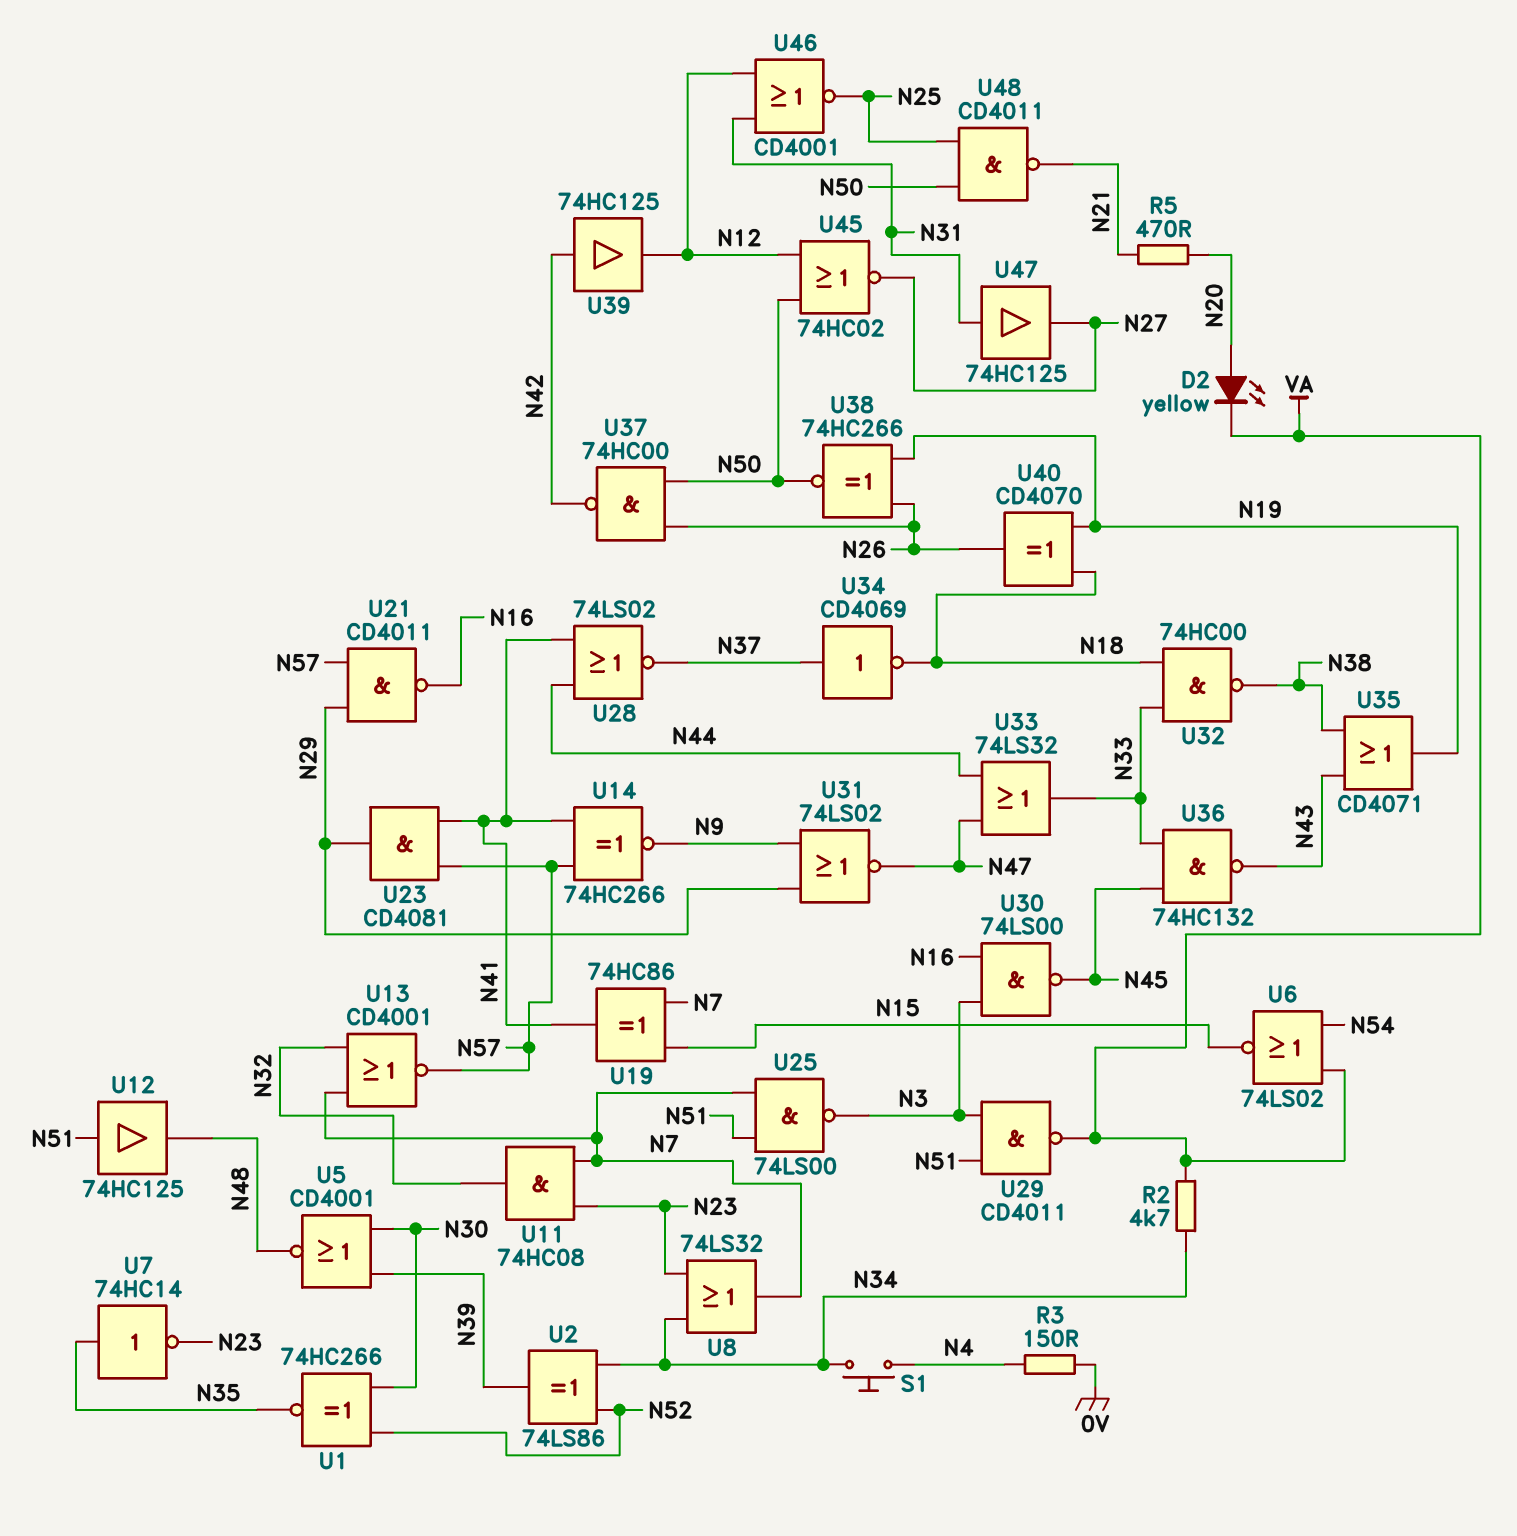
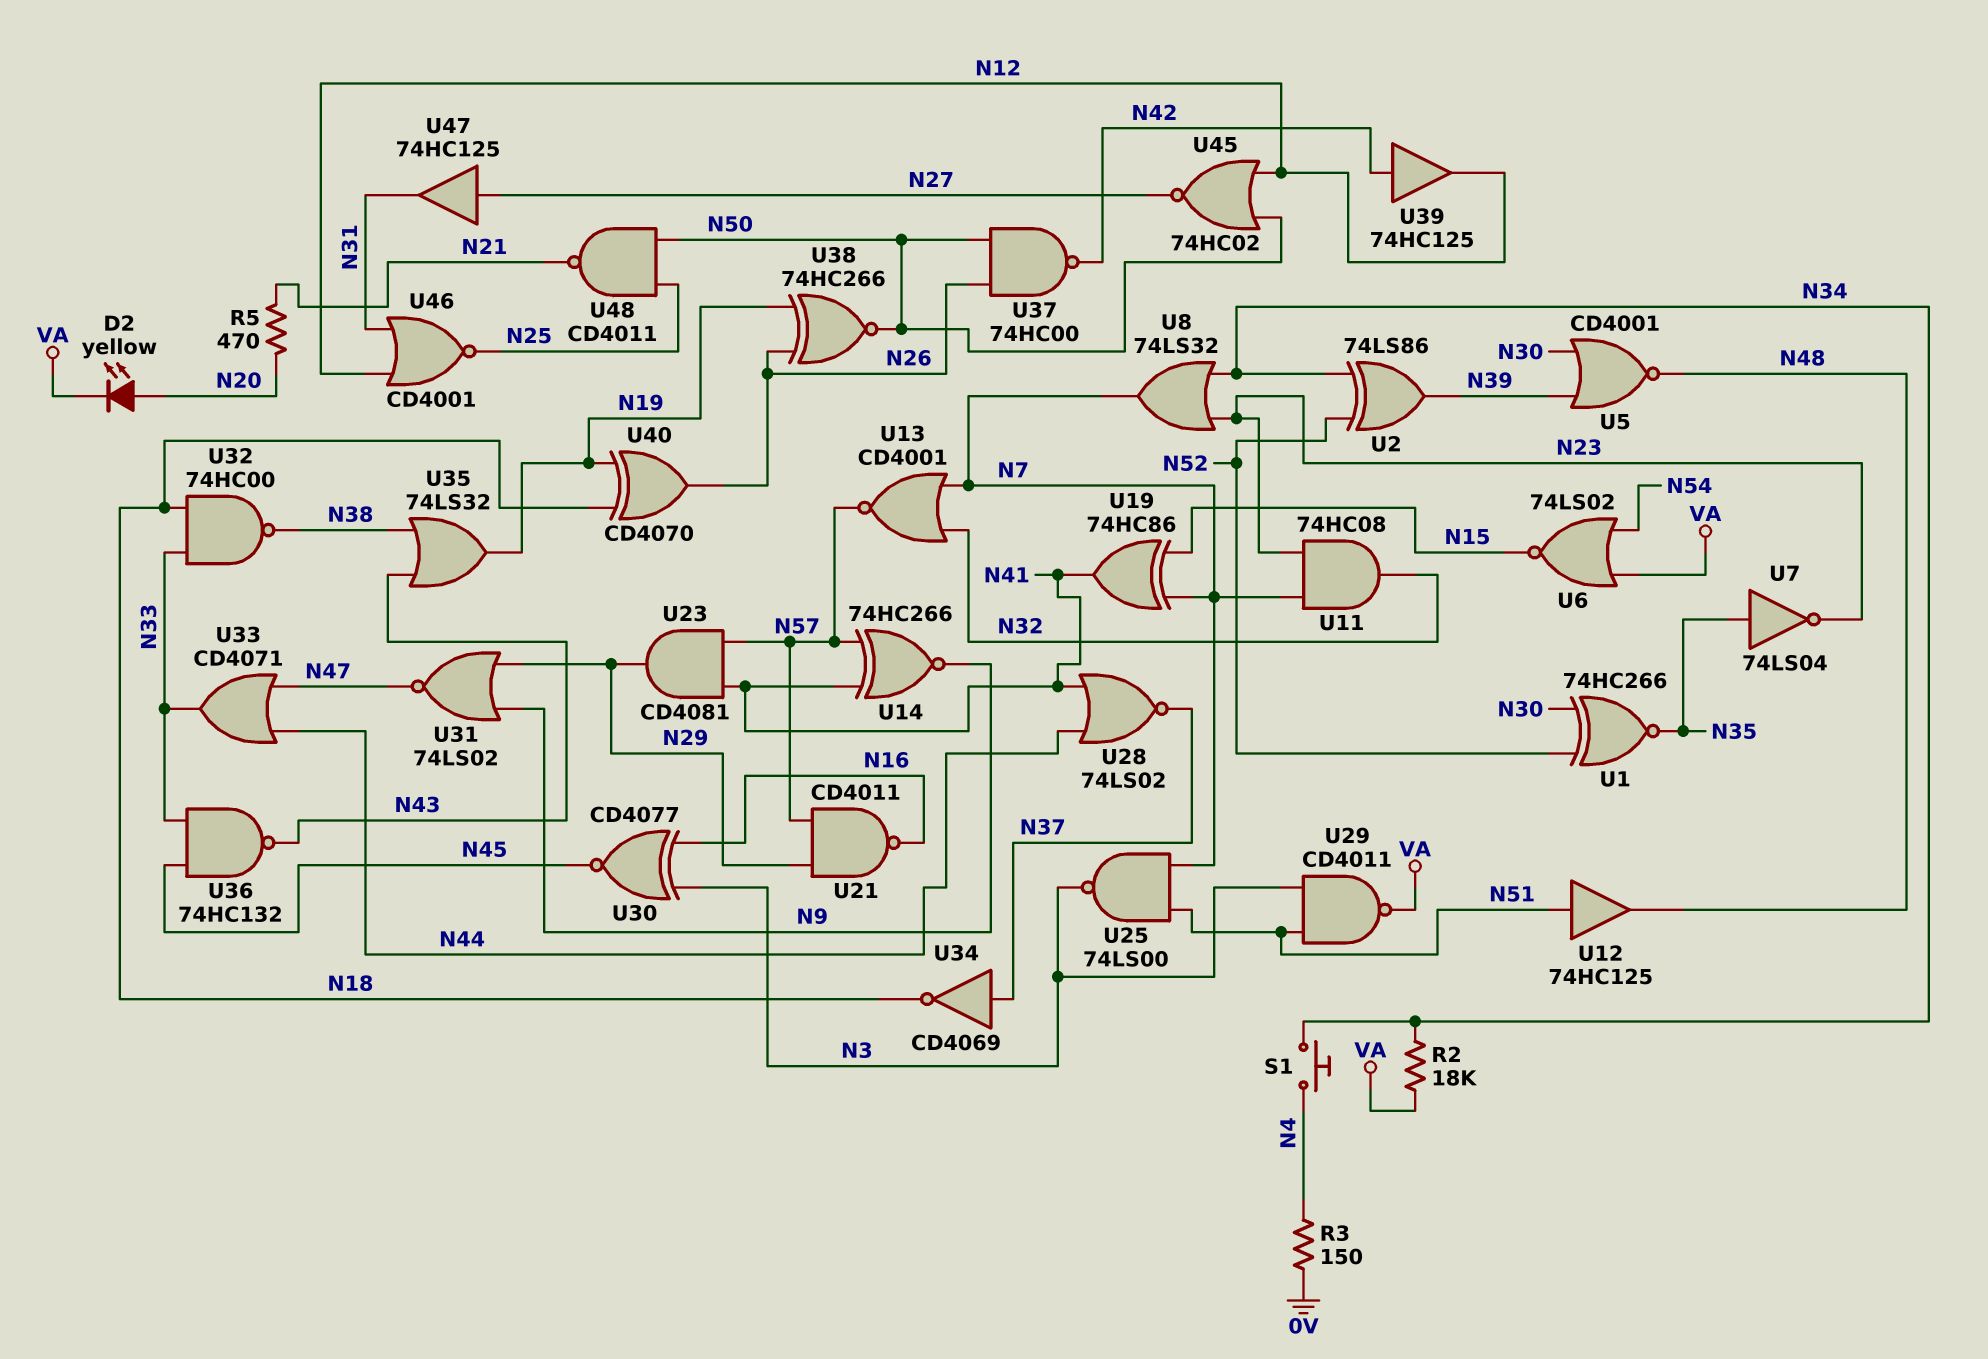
R2: 4.7k (N34, VA) -> 18k (N34, VA)
U7: NOT 74HC14 (in N35, out N23) -> NOT 74LS04 (in N35, out N23)
U30: NAND 74LS00 (in N3, in N16, out N45) -> XNOR CD4077 (in N3, in N16, out N45)
U33: OR 74LS32 (in N44, in N47, out N33) -> OR CD4071 (in N44, in N47, out N33)
U35: OR CD4071 (in N38, in N43, out N19) -> OR 74LS32 (in N38, in N43, out N19)
U47: buffer 74HC125 (in N31, out N27) -> buffer 74HC125 (in N27, out N31)

